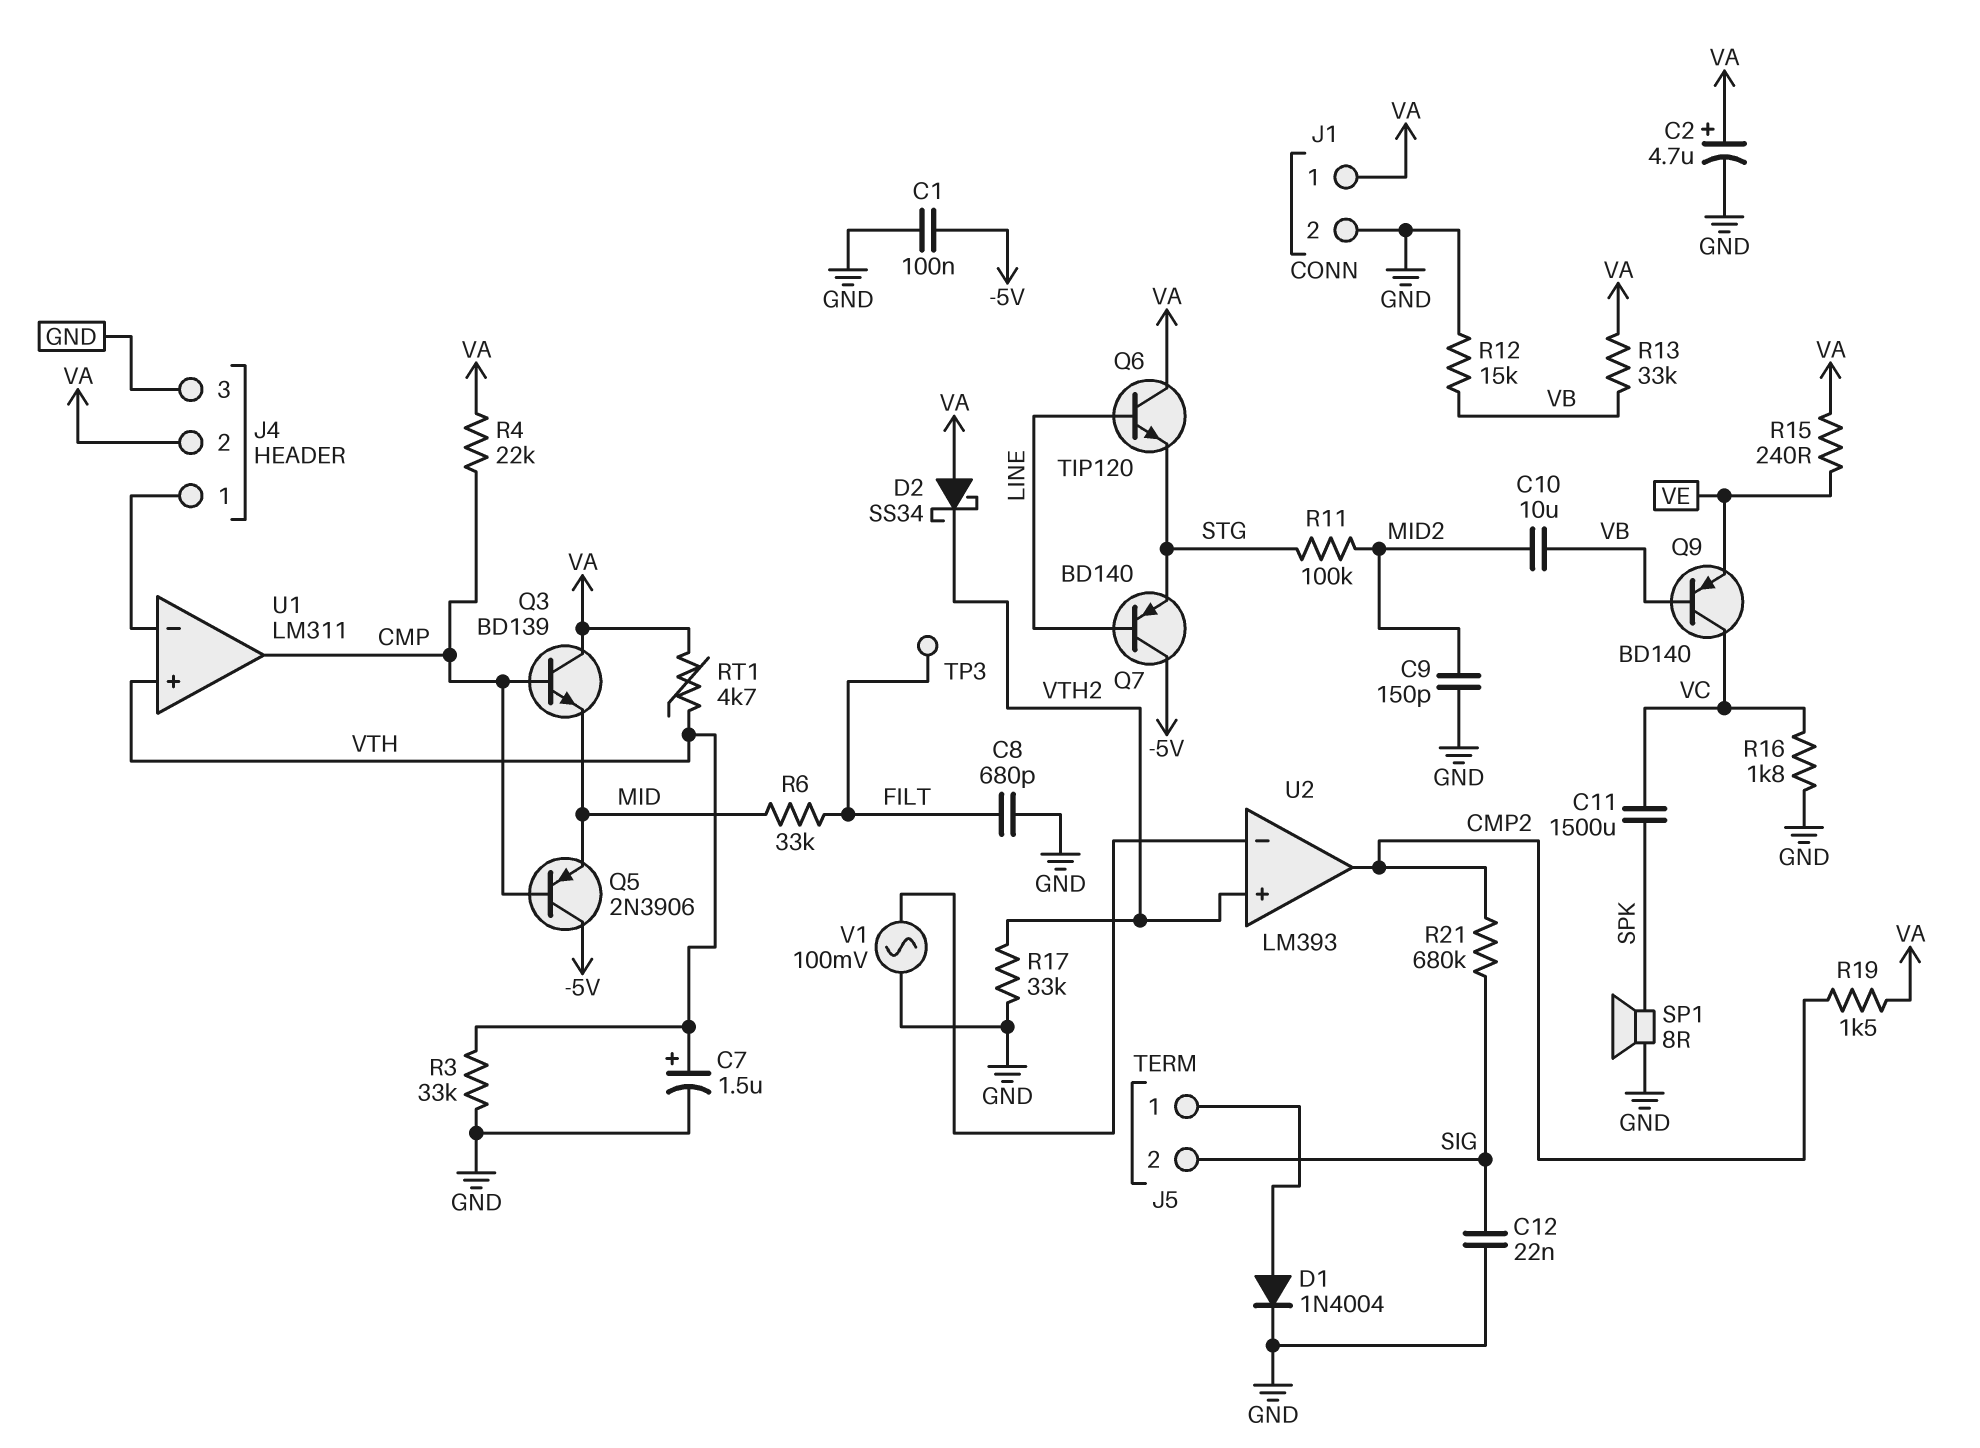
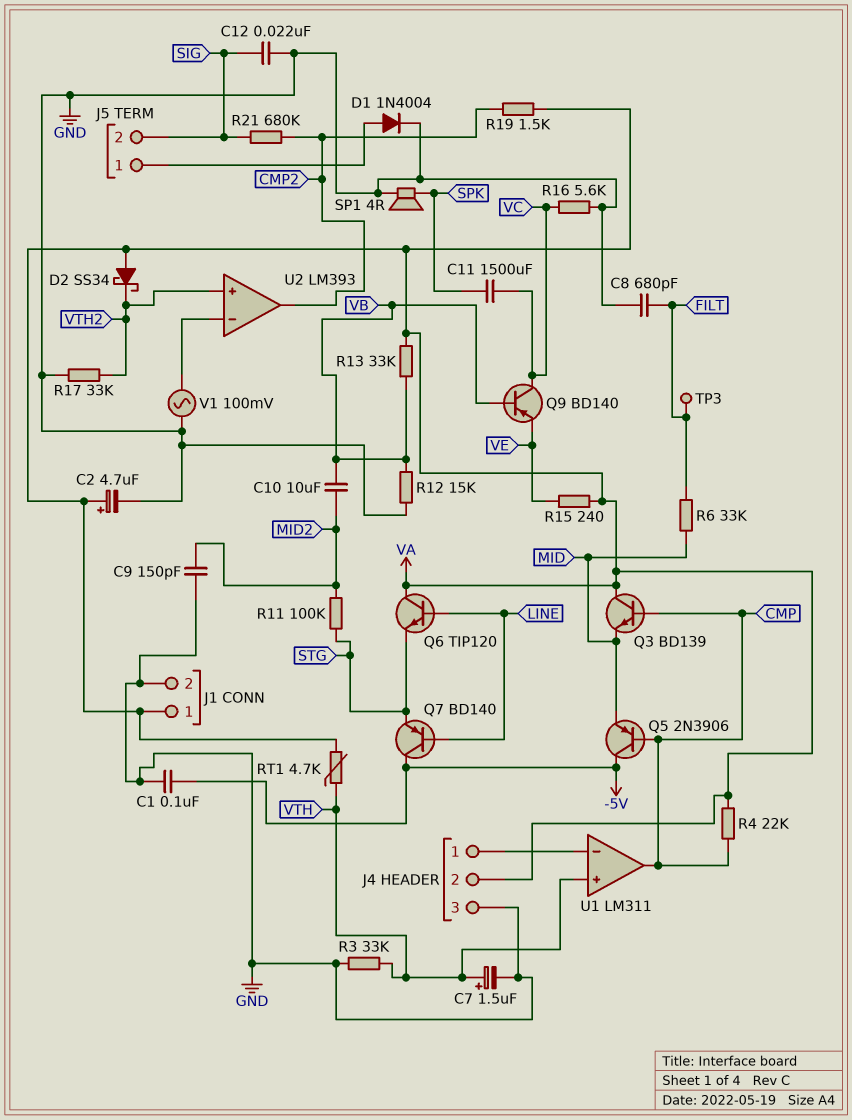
R16: 1.8k (GND, VC) -> 5.6k (GND, VC)
SP1: speaker 8R (GND, SPK) -> speaker 4R (GND, SPK)

